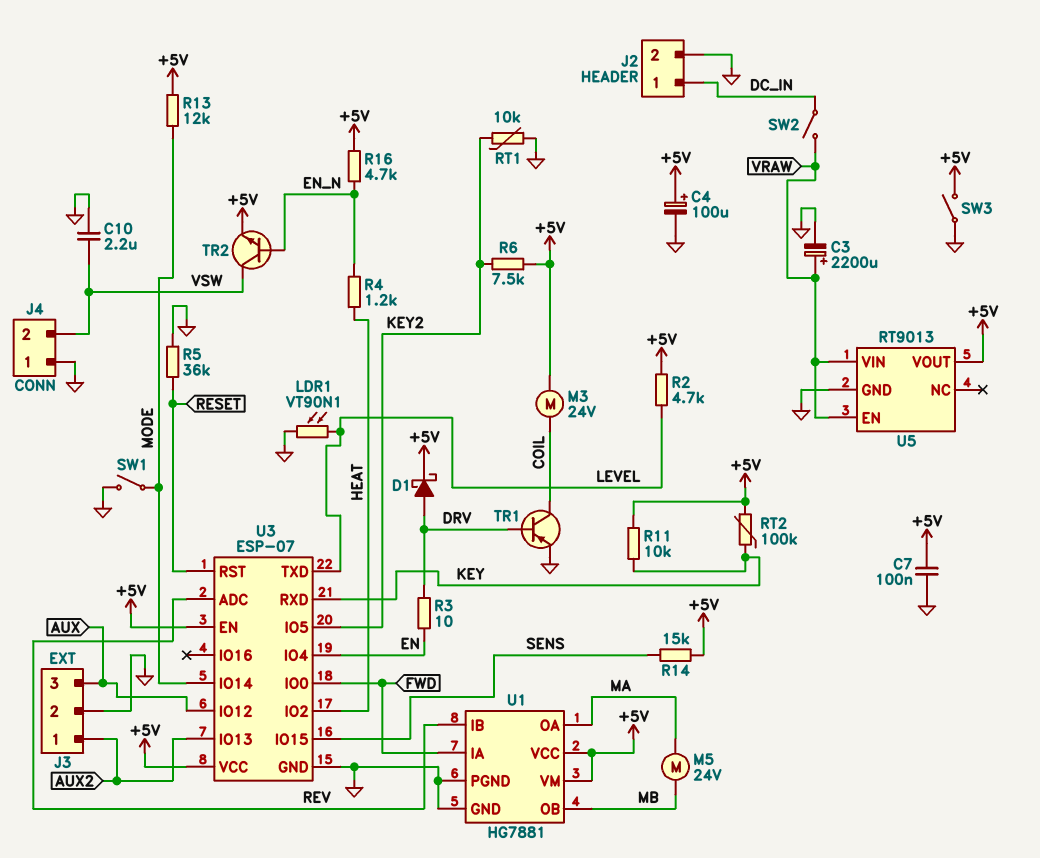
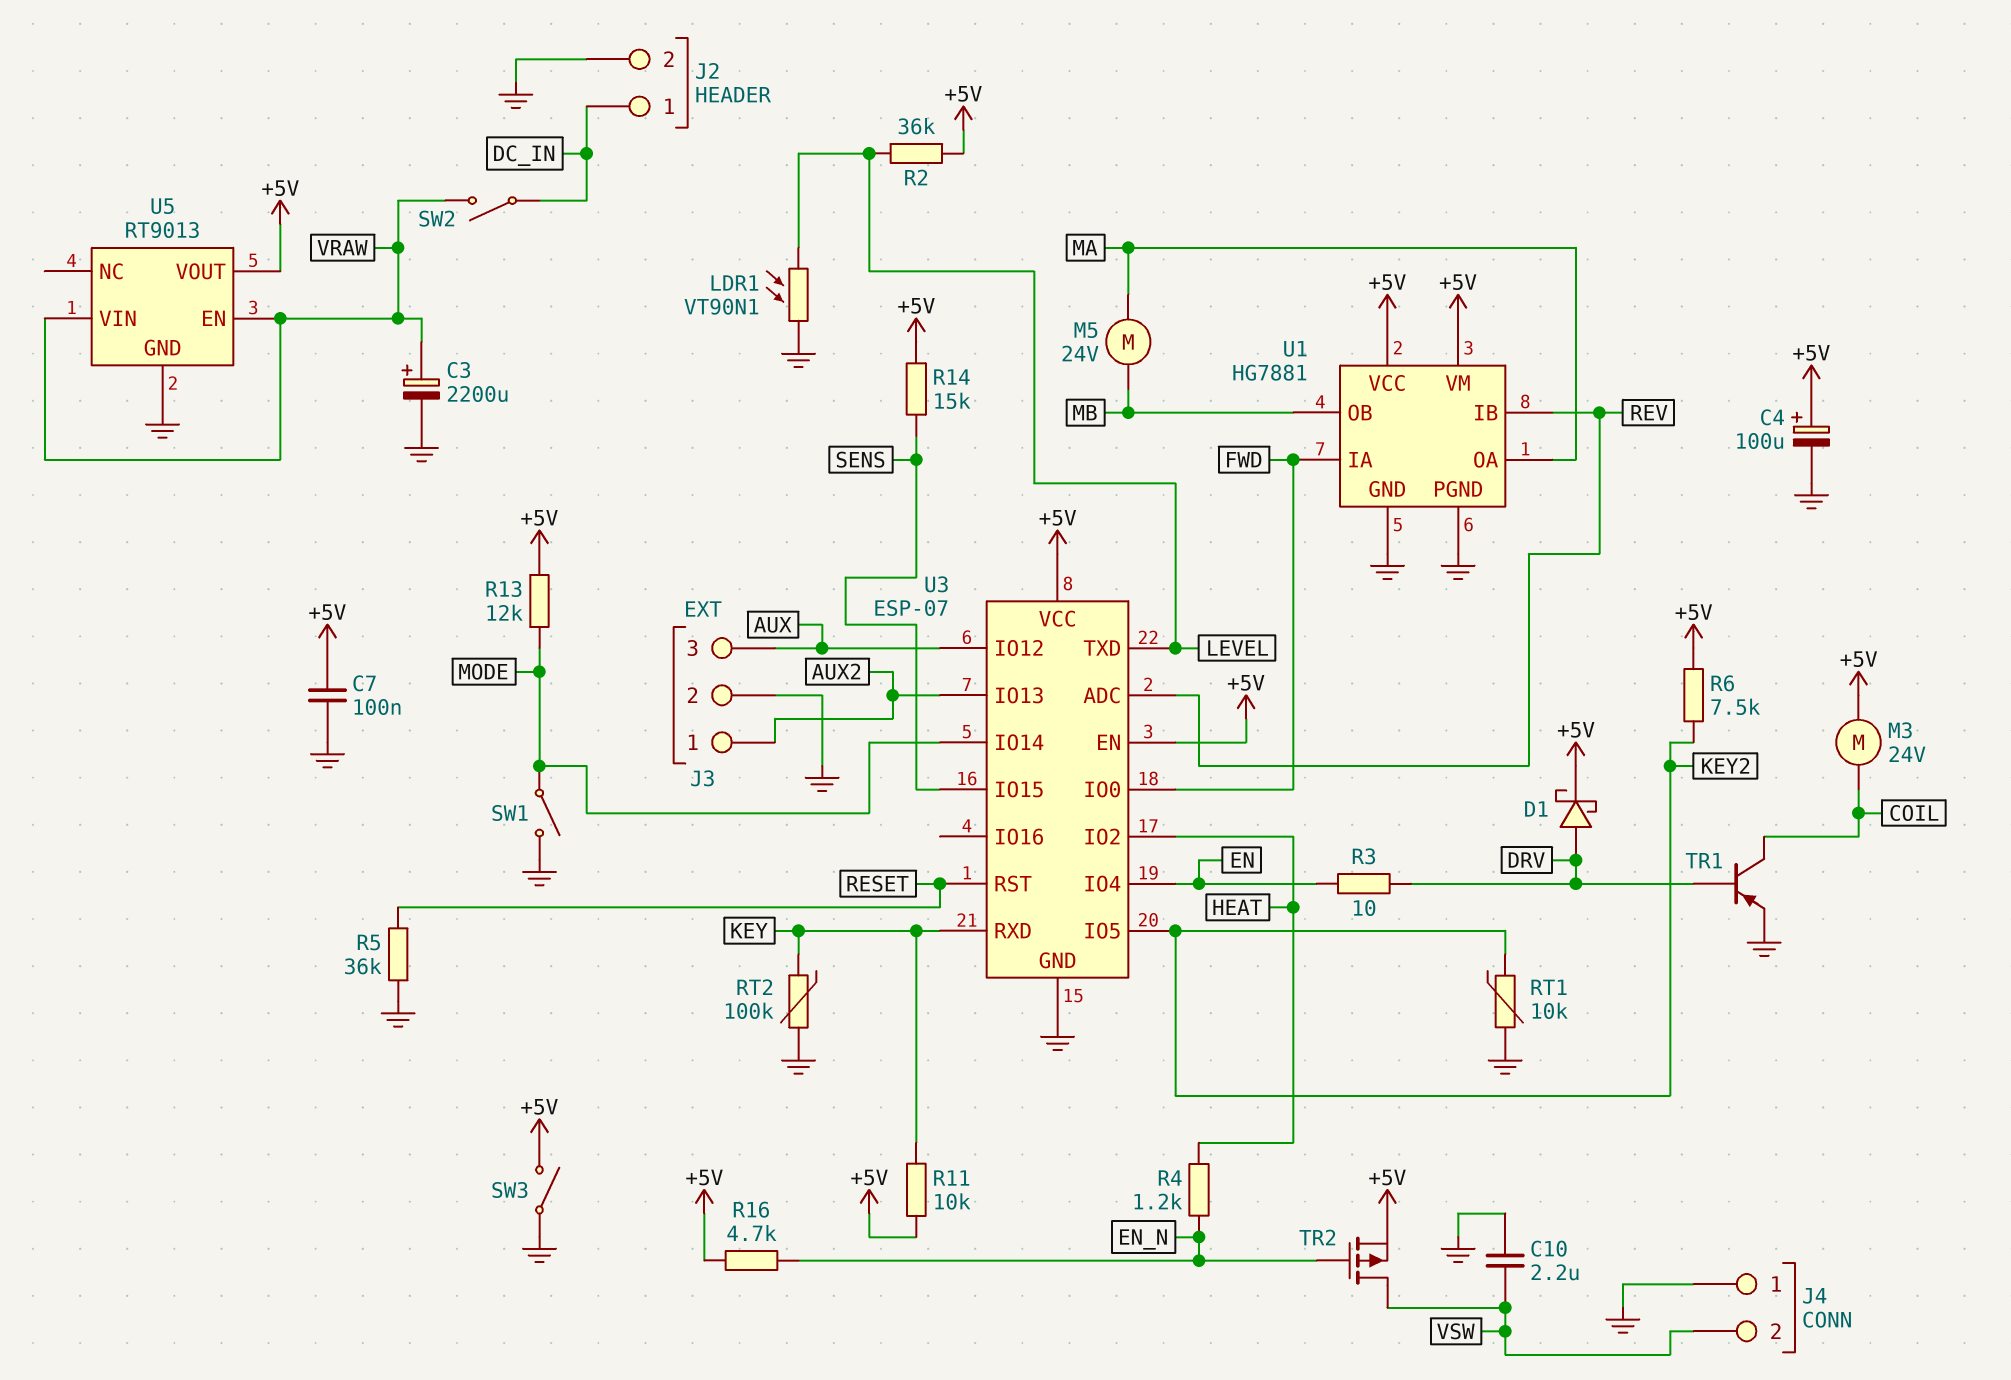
R2: 4.7k (+5V, LEVEL) -> 36k (+5V, LEVEL)
RT2: 100k (+5V, KEY) -> 100k (GND, KEY)
TR2: NPN (B EN_N, C VSW, E +5V) -> PMOS (G EN_N, D VSW, S +5V)

